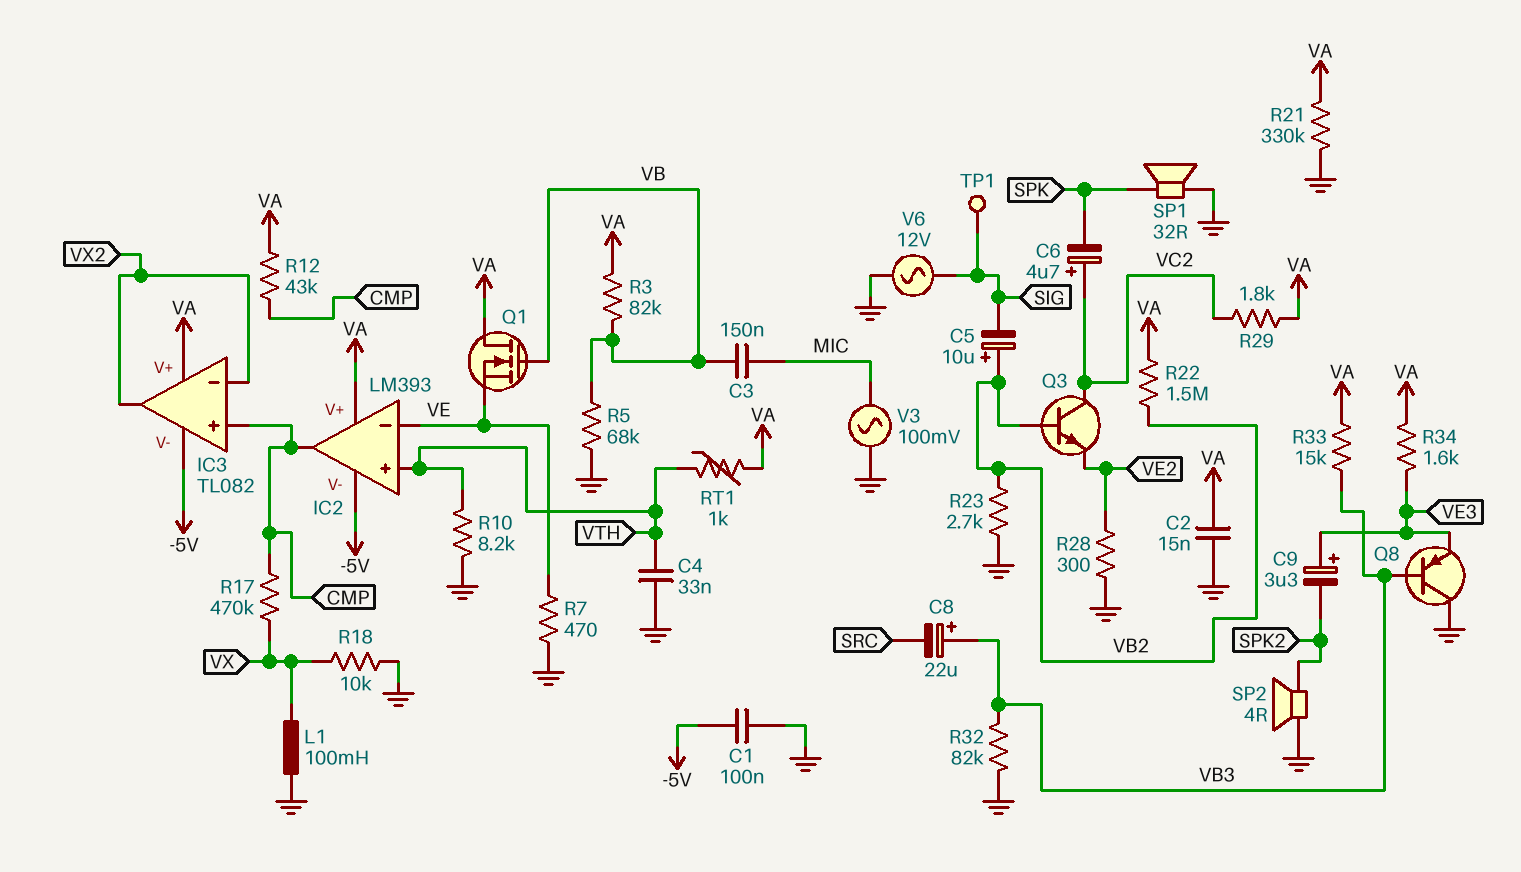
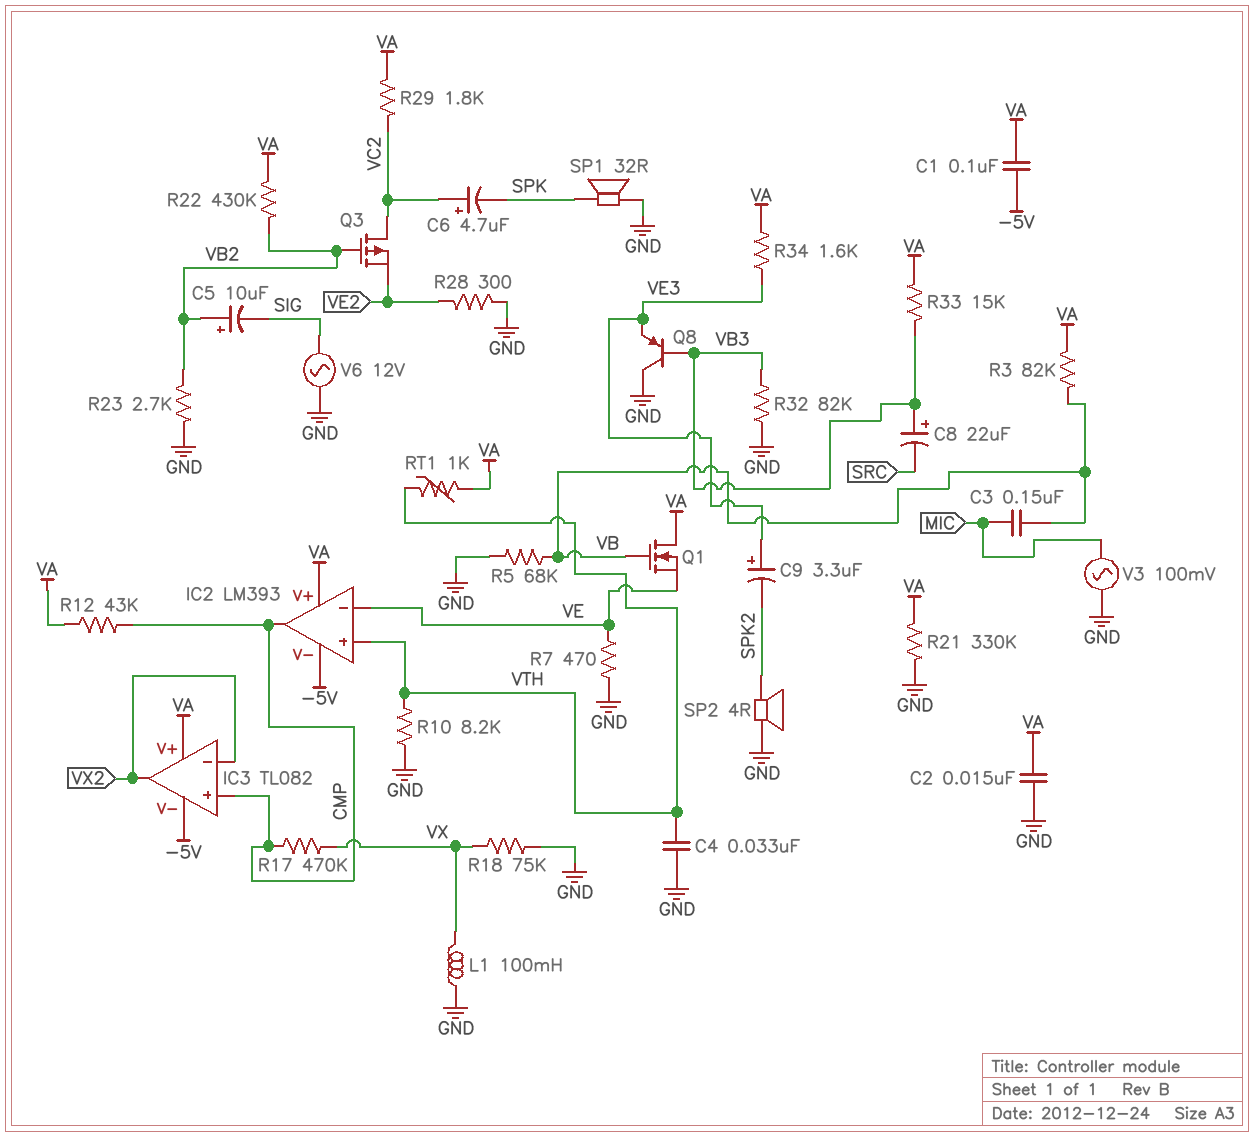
C1: 100nF (-5V, GND) -> 100nF (-5V, VA)
Q3: NPN (B VB2, C VC2, E VE2) -> PMOS (G VB2, D VC2, S VE2)
R18: 10k (GND, VX) -> 75k (GND, VX)
R22: 1.5M (VA, VB2) -> 430k (VA, VB2)
TP1: test point (SIG) -> none

